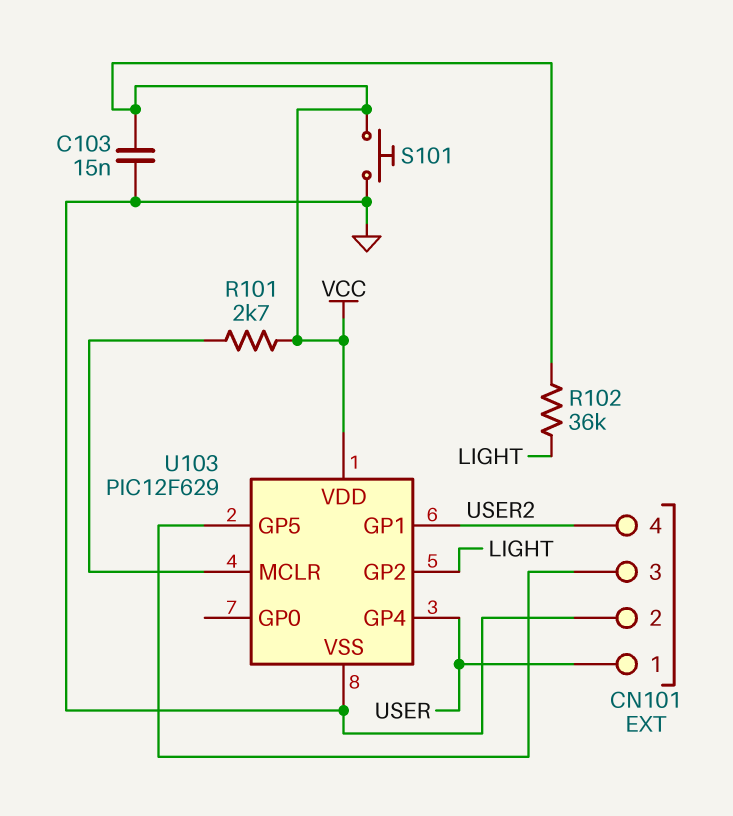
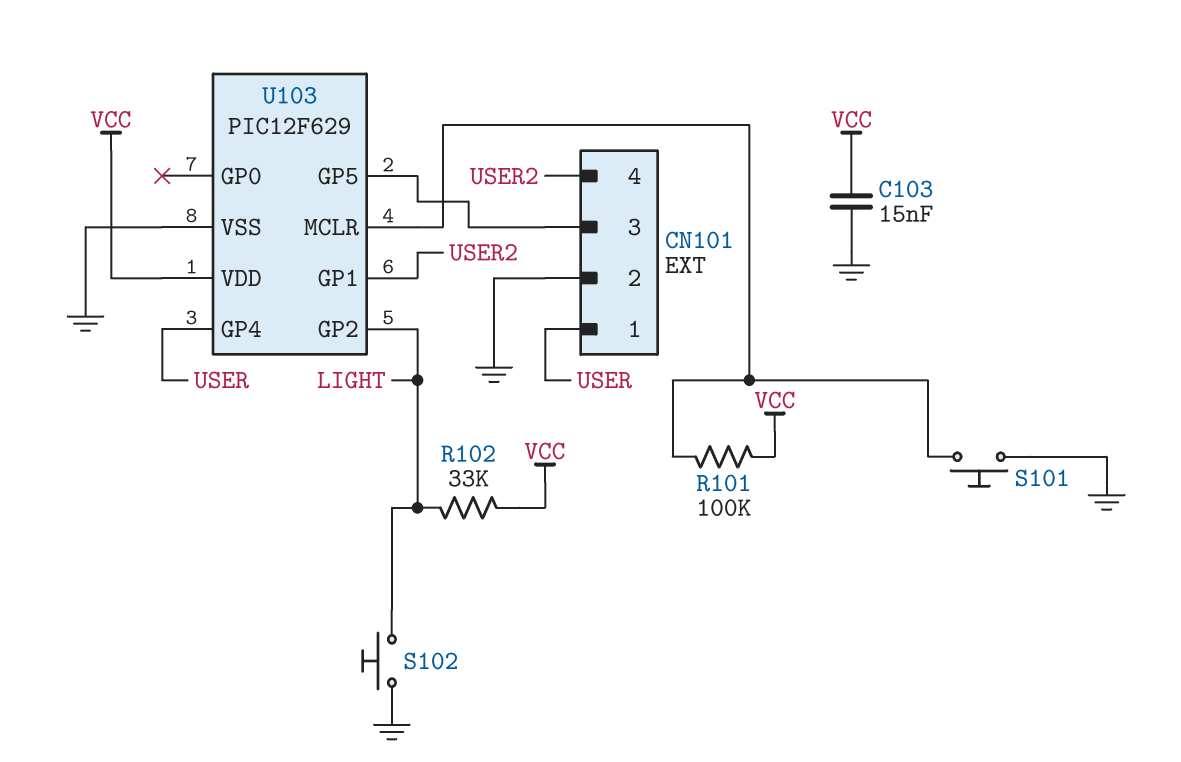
R101: 2.7k (U103/MCLR, VCC) -> 100k (U103/MCLR, VCC)
R102: 36k (LIGHT, VCC) -> 33k (LIGHT, VCC)
S101: button (GND, VCC) -> button (GND, U103/MCLR)
S102: none -> button (GND, LIGHT)

